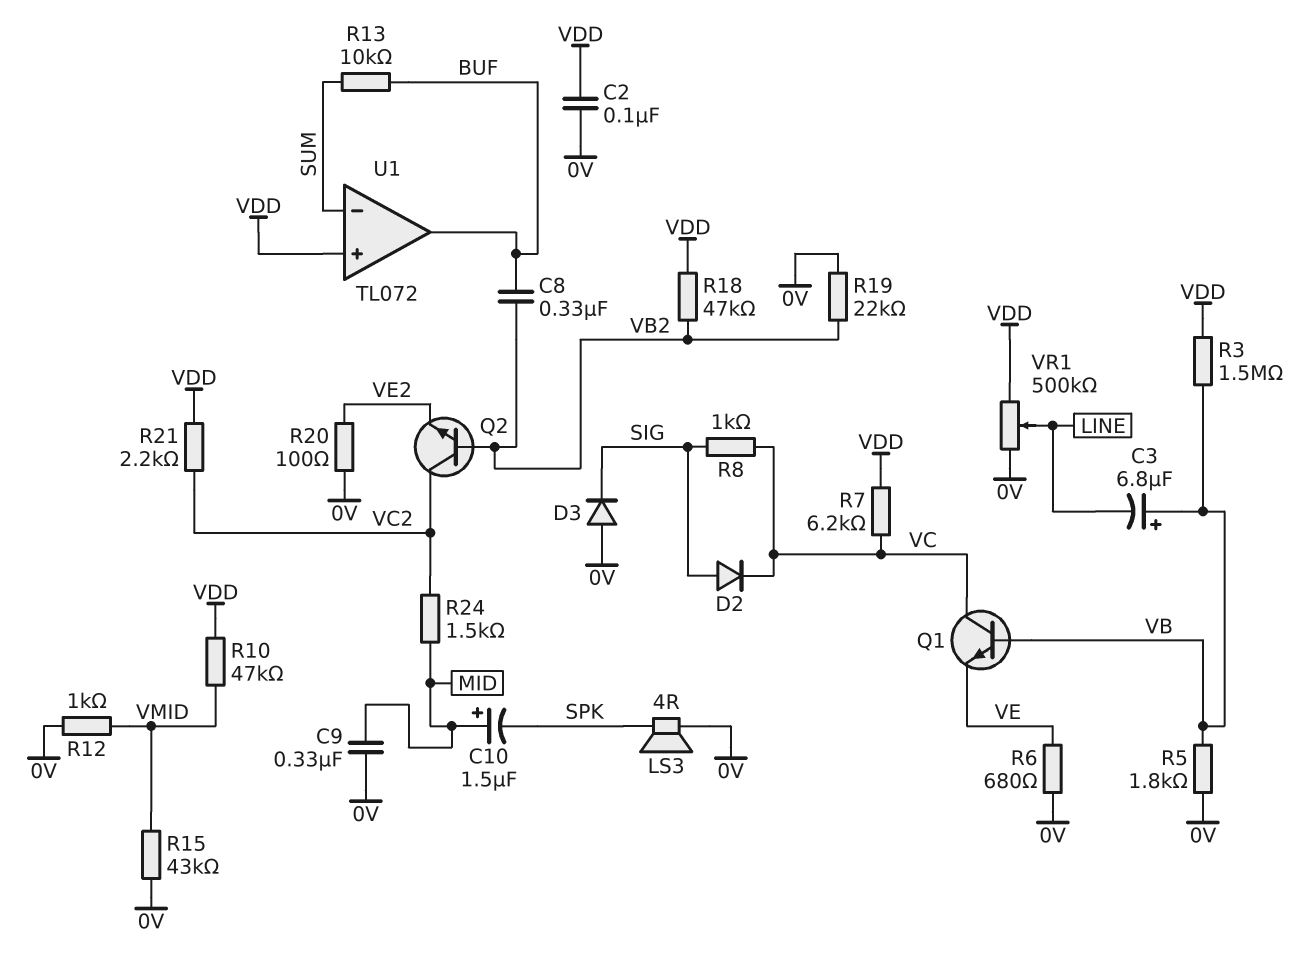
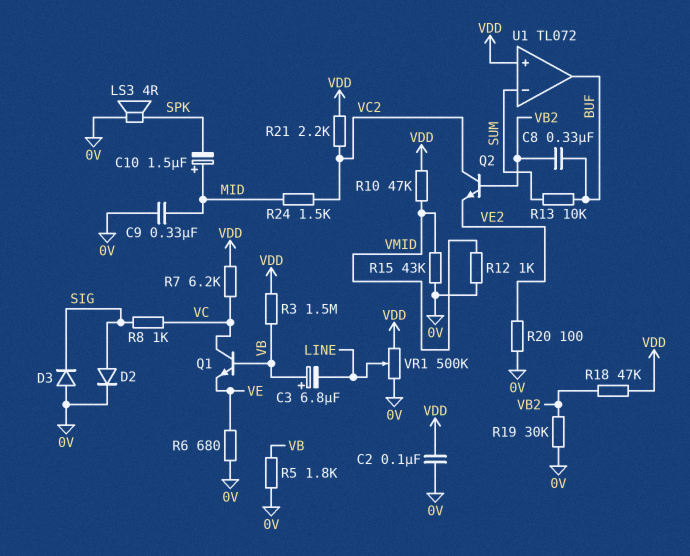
D2: diode (A SIG, K VC) -> diode (A SIG, K 0V)
R19: 22k (0V, VB2) -> 30k (0V, VB2)

